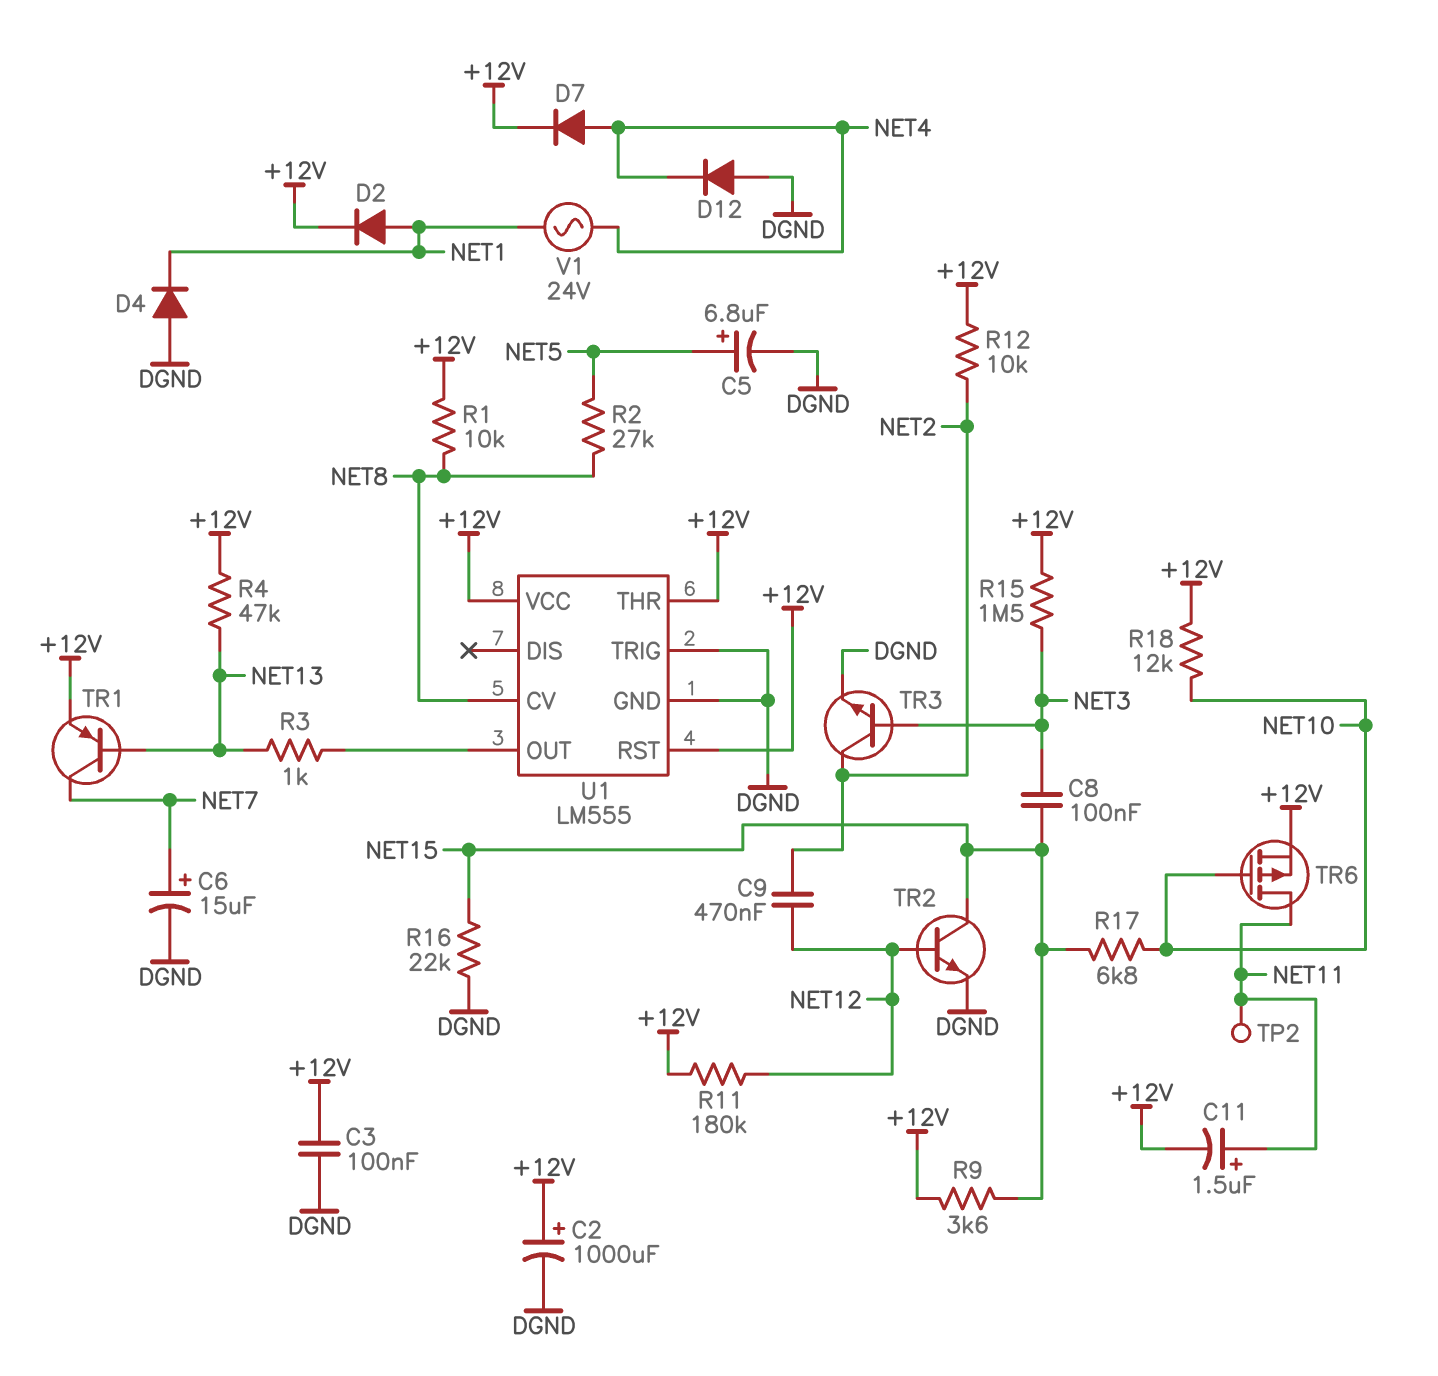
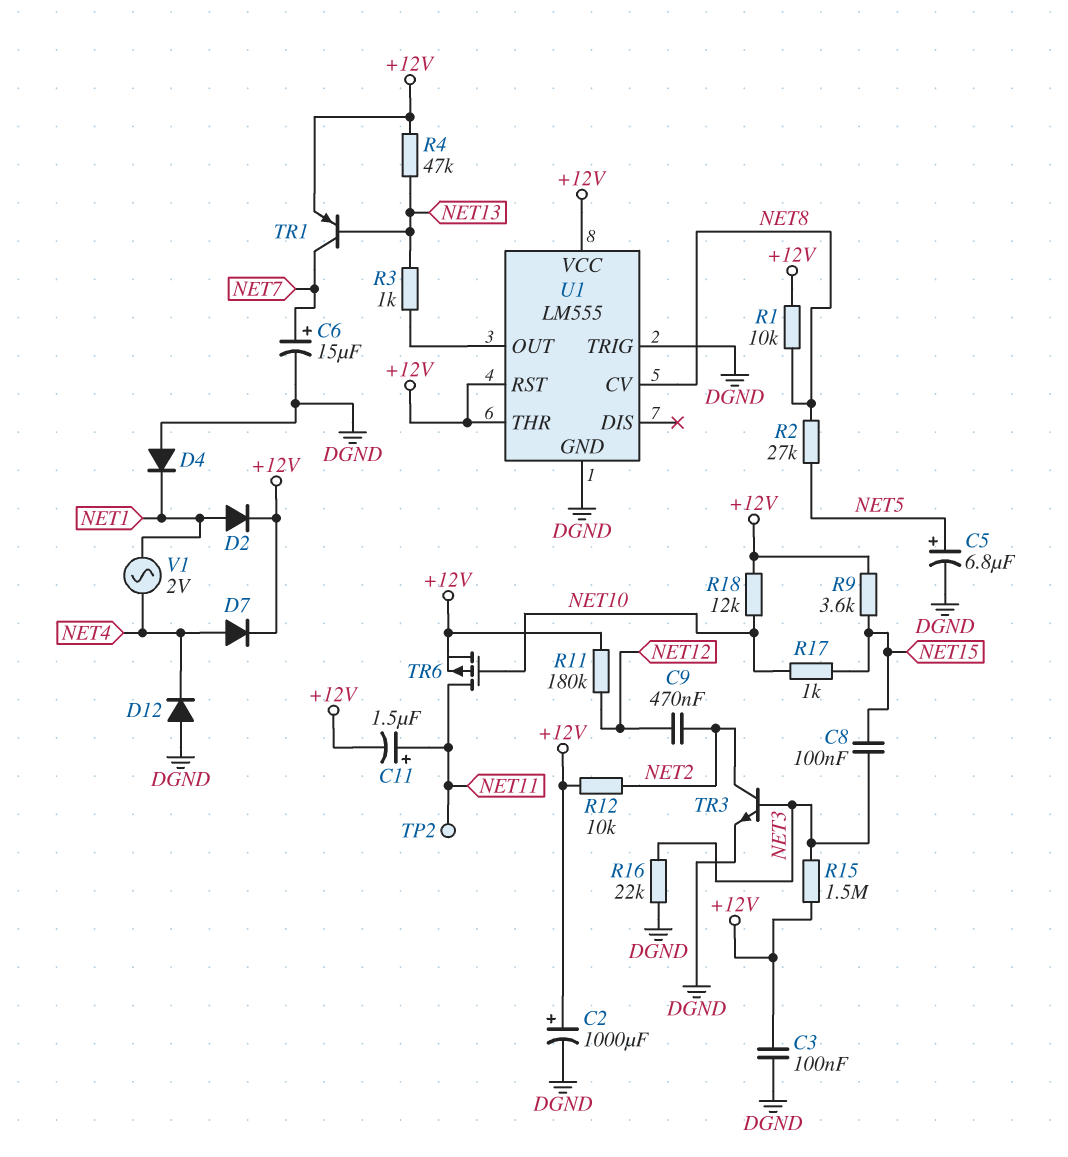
R16: 22k (DGND, NET15) -> 22k (DGND, NET3)
R17: 6.8k (NET10, NET15) -> 1k (NET10, NET15)
TR2: NPN (B NET12, C NET15, E DGND) -> none
V1: AC 24V (NET1, NET4) -> AC 2V (NET1, NET4)

